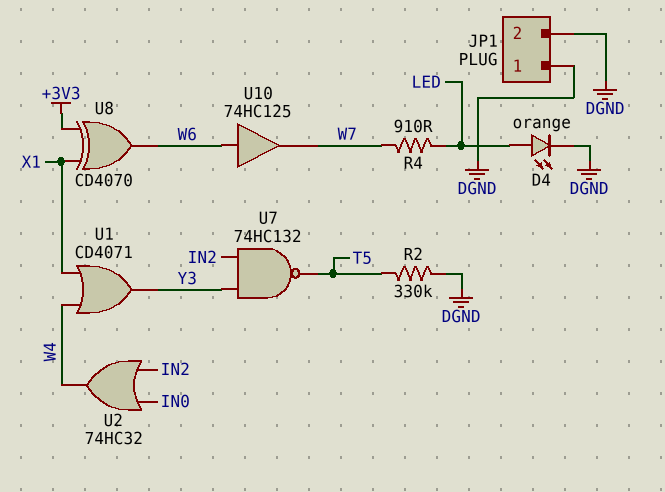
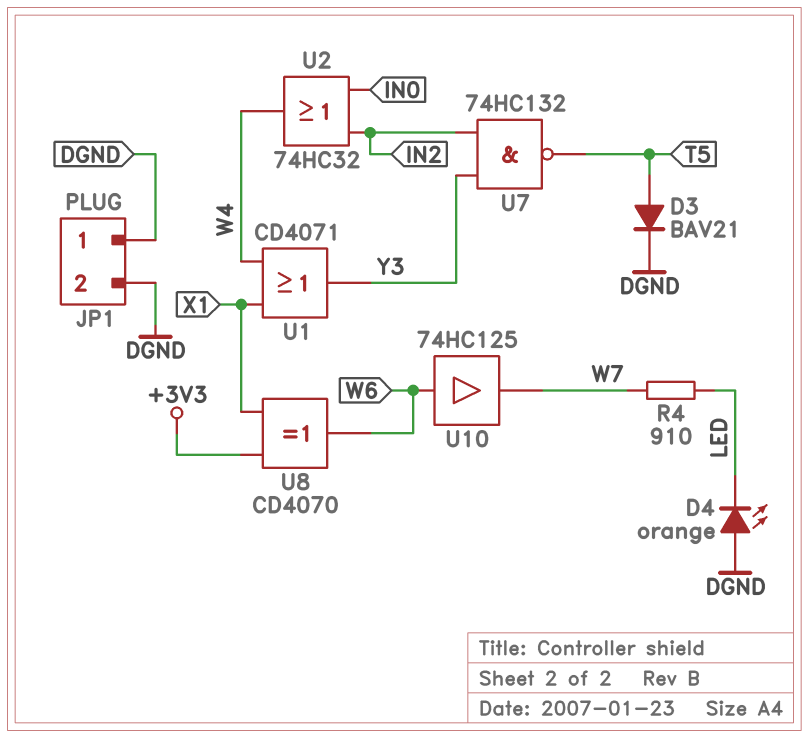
D3: none -> diode BAV21 (A T5, K DGND)
D4: LED orange (A LED, K DGND) -> LED orange (A DGND, K LED)
R2: 330k (DGND, T5) -> none

